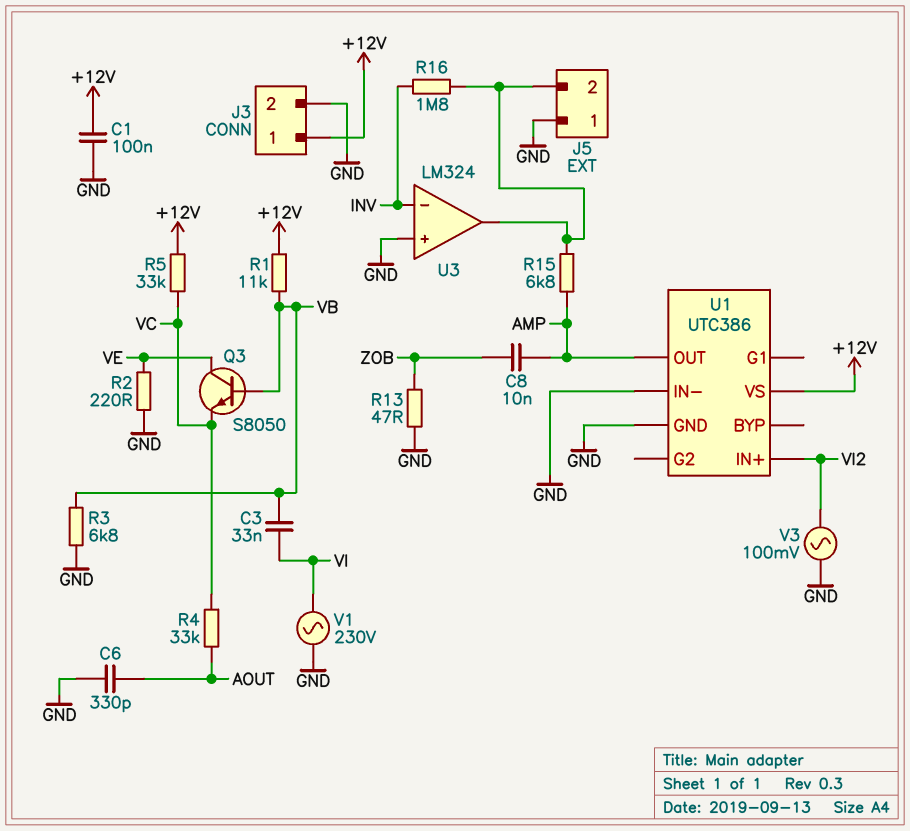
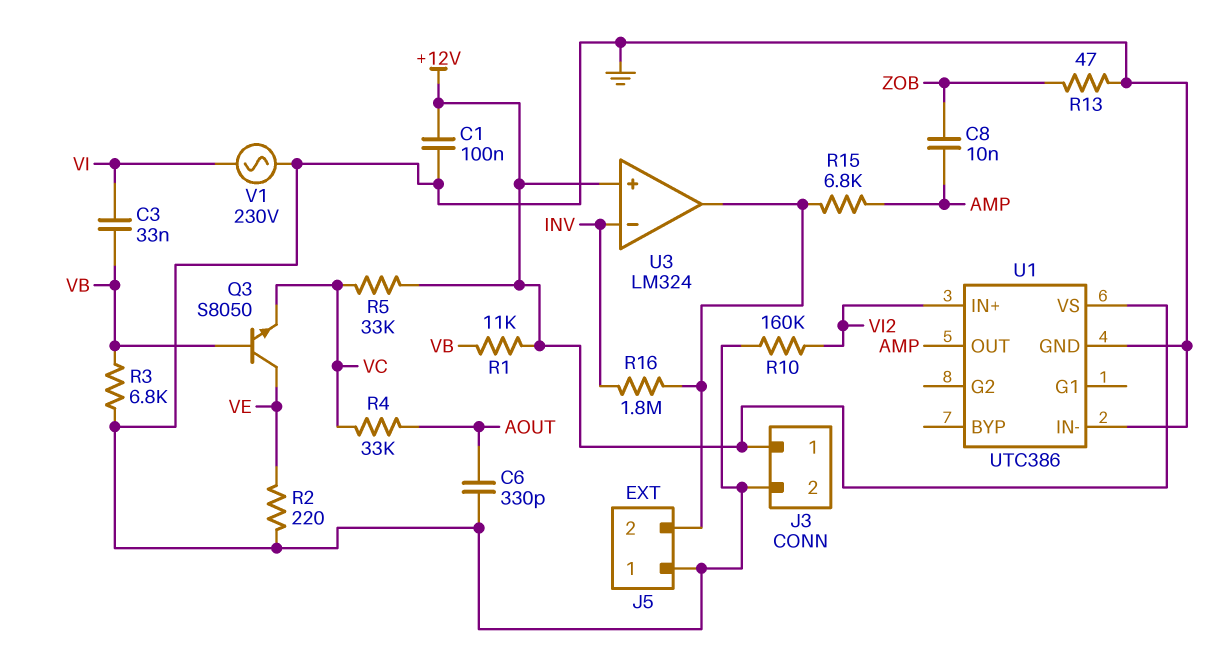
R10: none -> 160k (GND, VI2)
U3 pin in+: GND -> +12V
V3: AC 100mV (GND, VI2) -> none

